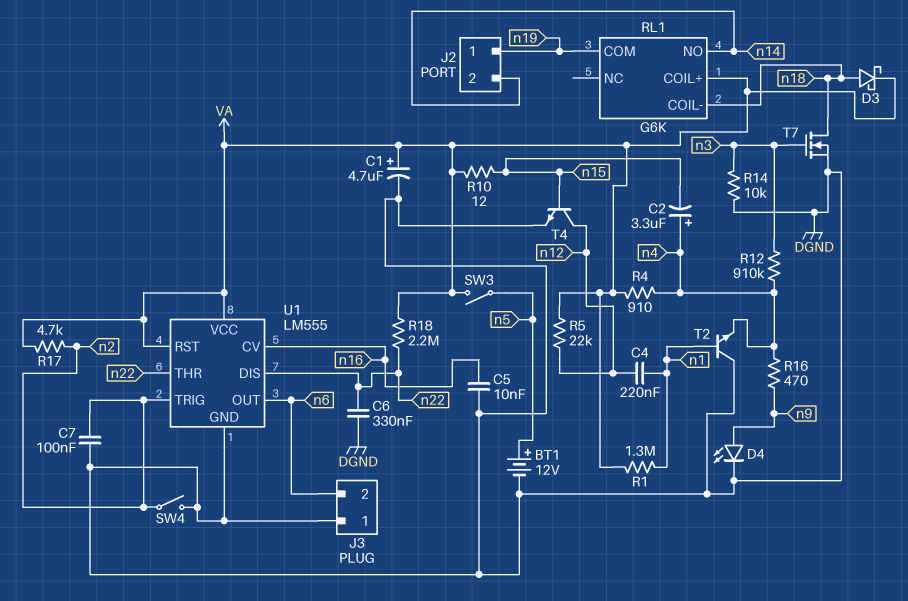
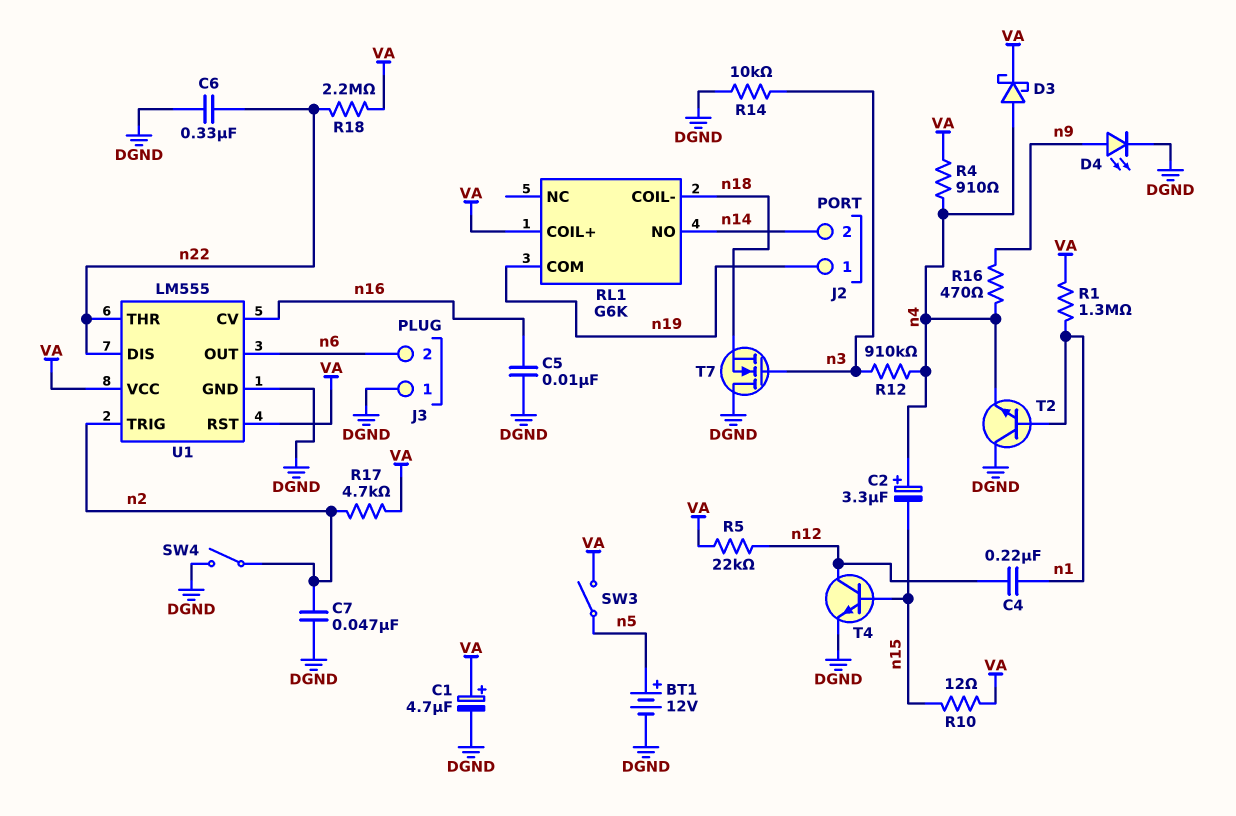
C7: 100nF (DGND, n2) -> 47nF (DGND, n2)
D3: schottky (A n18, K VA) -> schottky (A n4, K VA)
T7: NMOS (G n3, D n18, S DGND) -> NMOS (G n3, D DGND, S n18)

